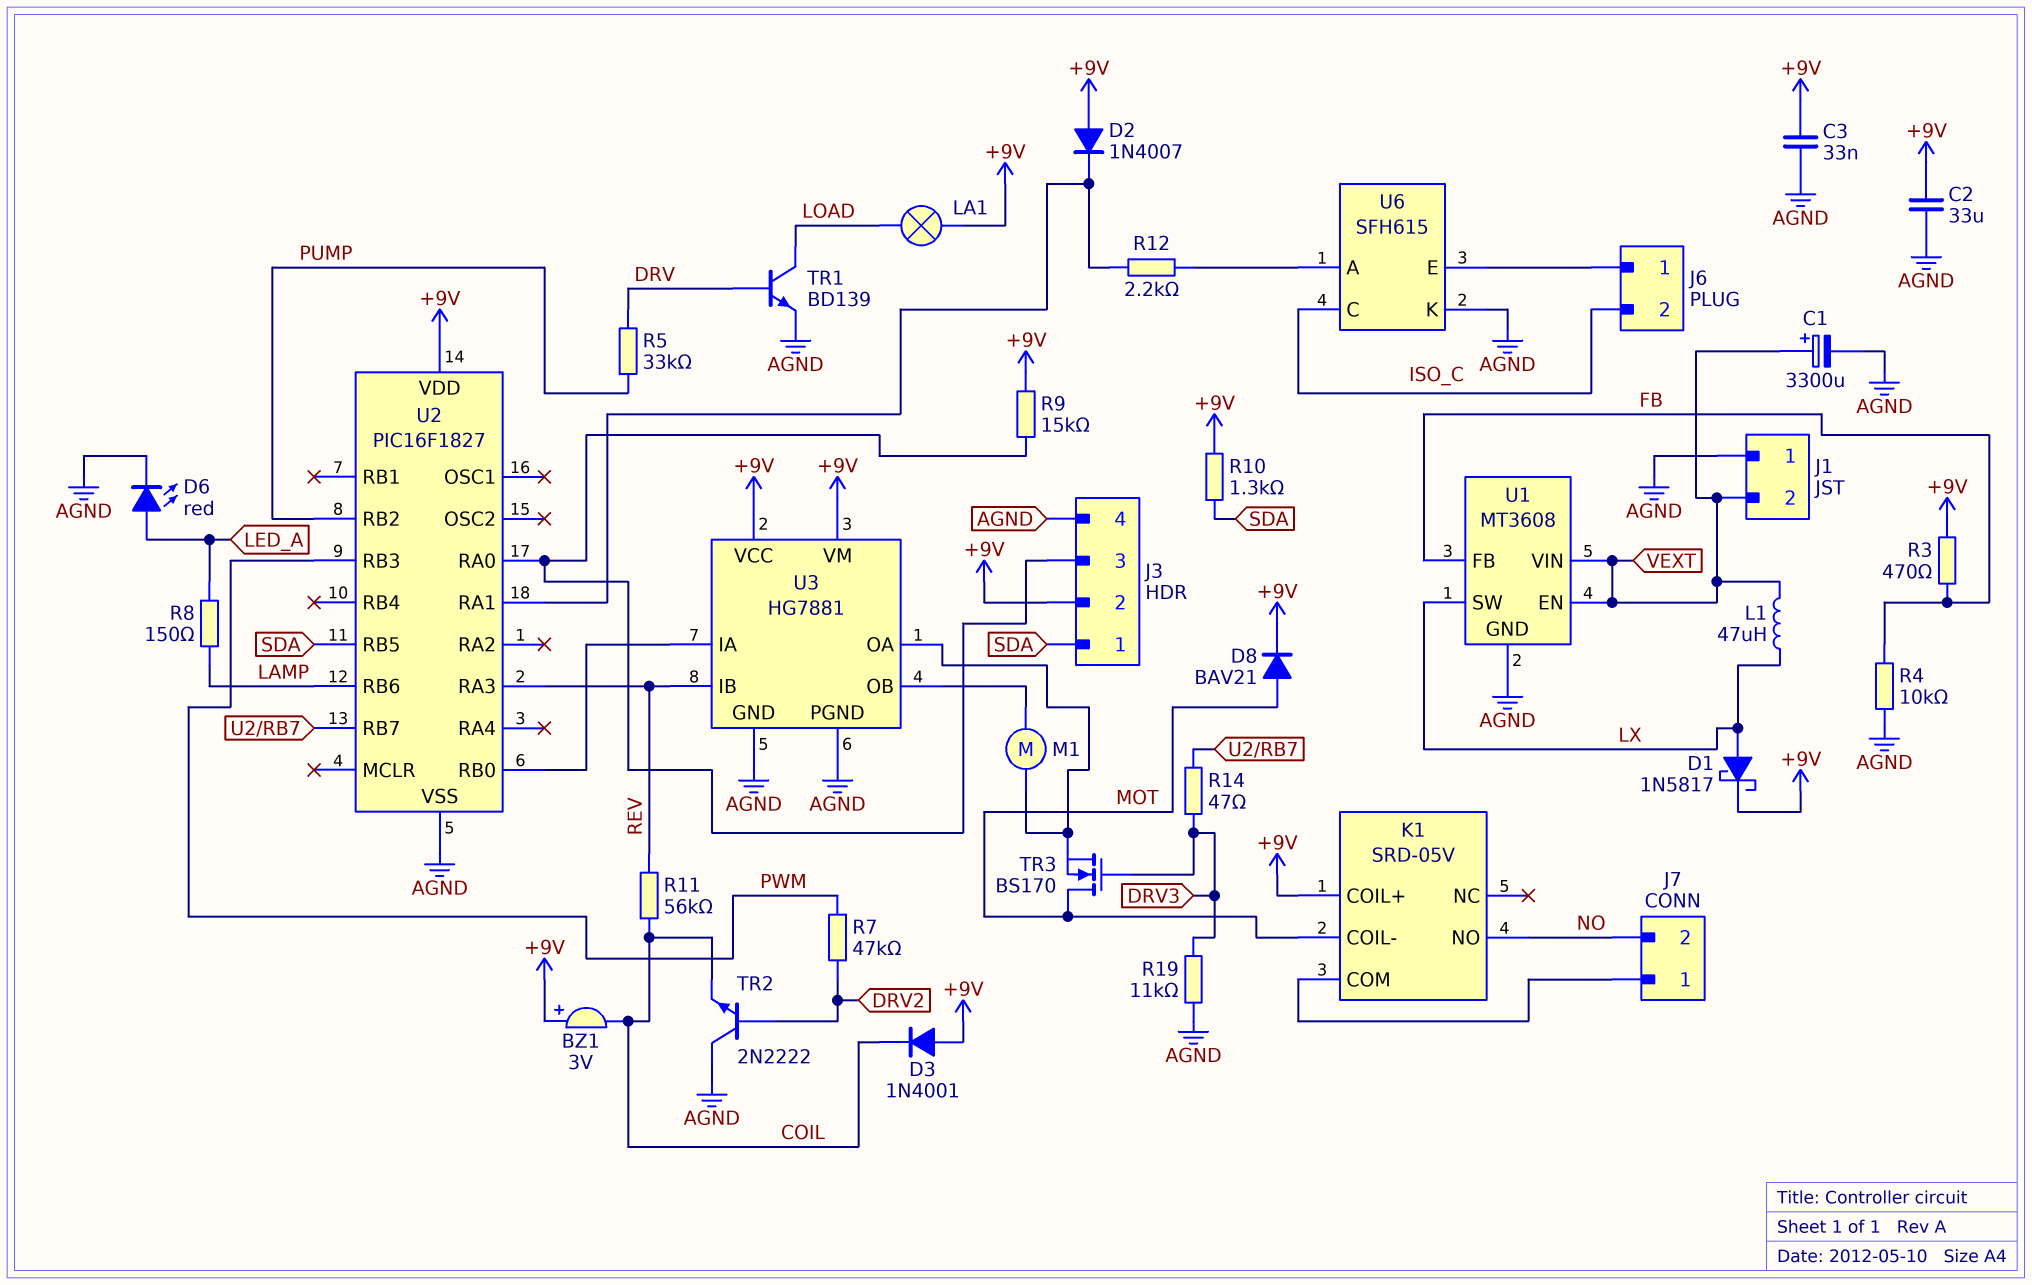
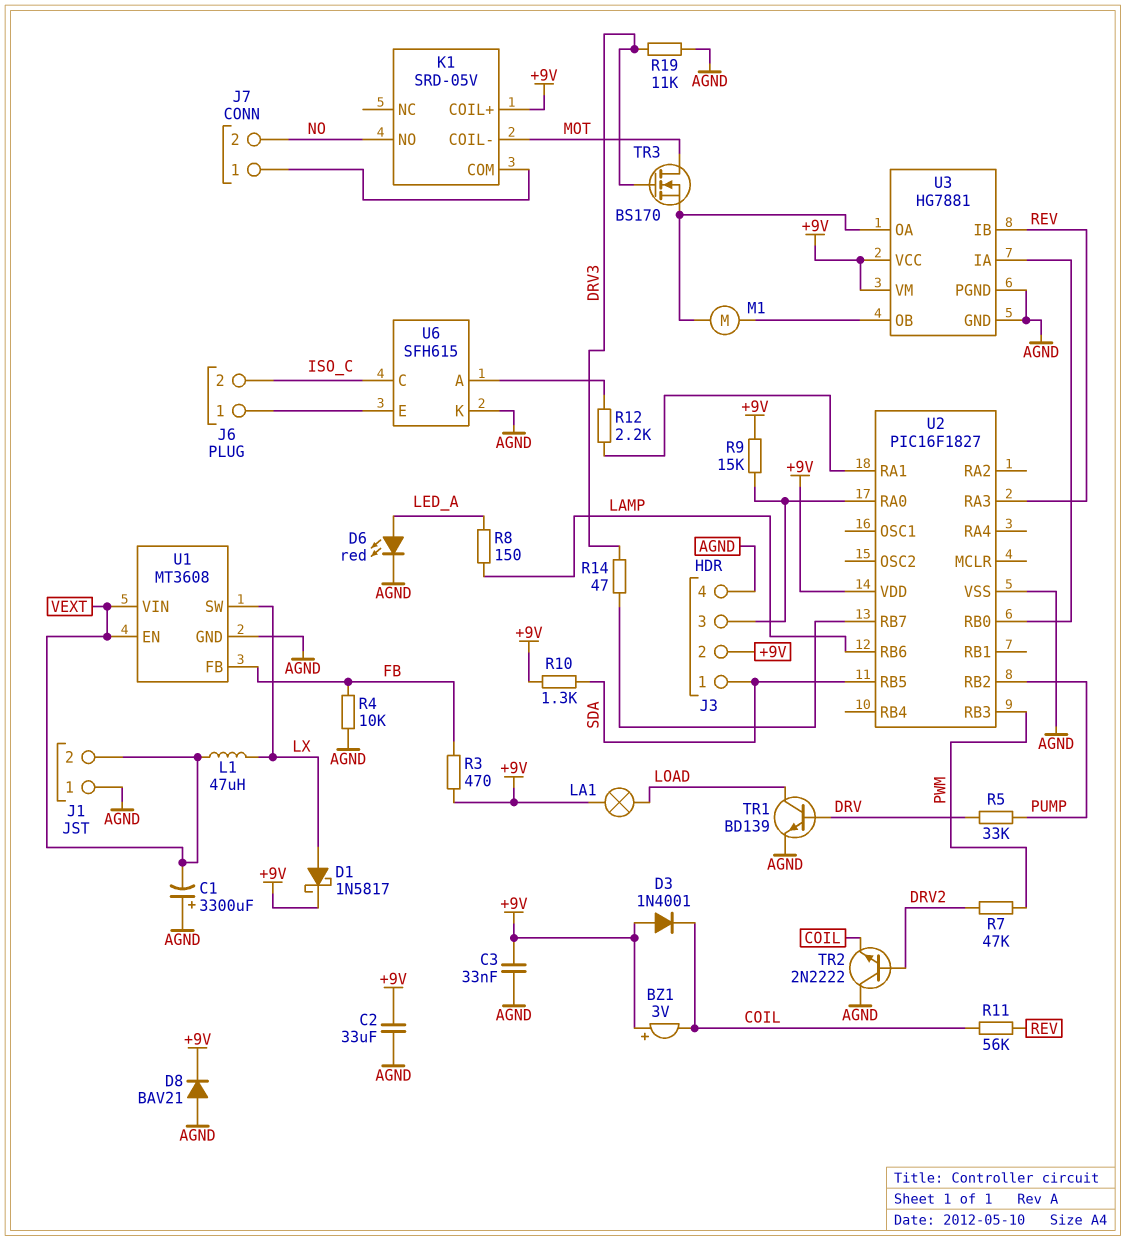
C1: 3300uF (plus VEXT, minus AGND) -> 3300uF (plus AGND, minus VEXT)
D2: diode 1N4007 (A +9V, K U2/RA1) -> none
D8: diode BAV21 (A MOT, K +9V) -> diode BAV21 (A AGND, K +9V)

